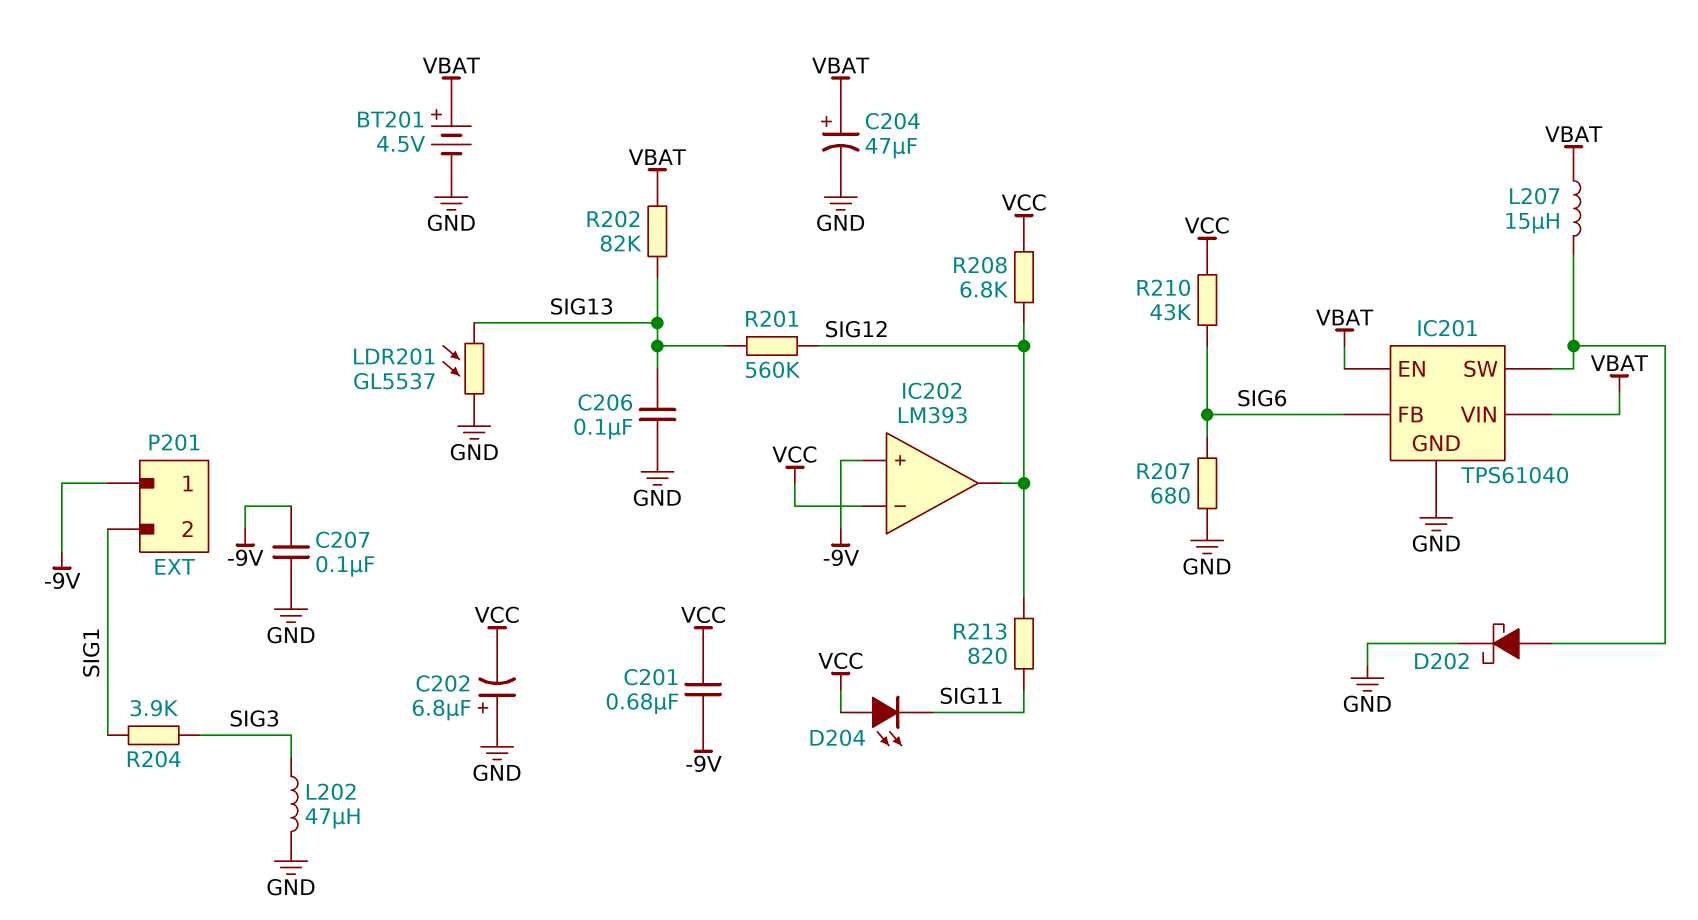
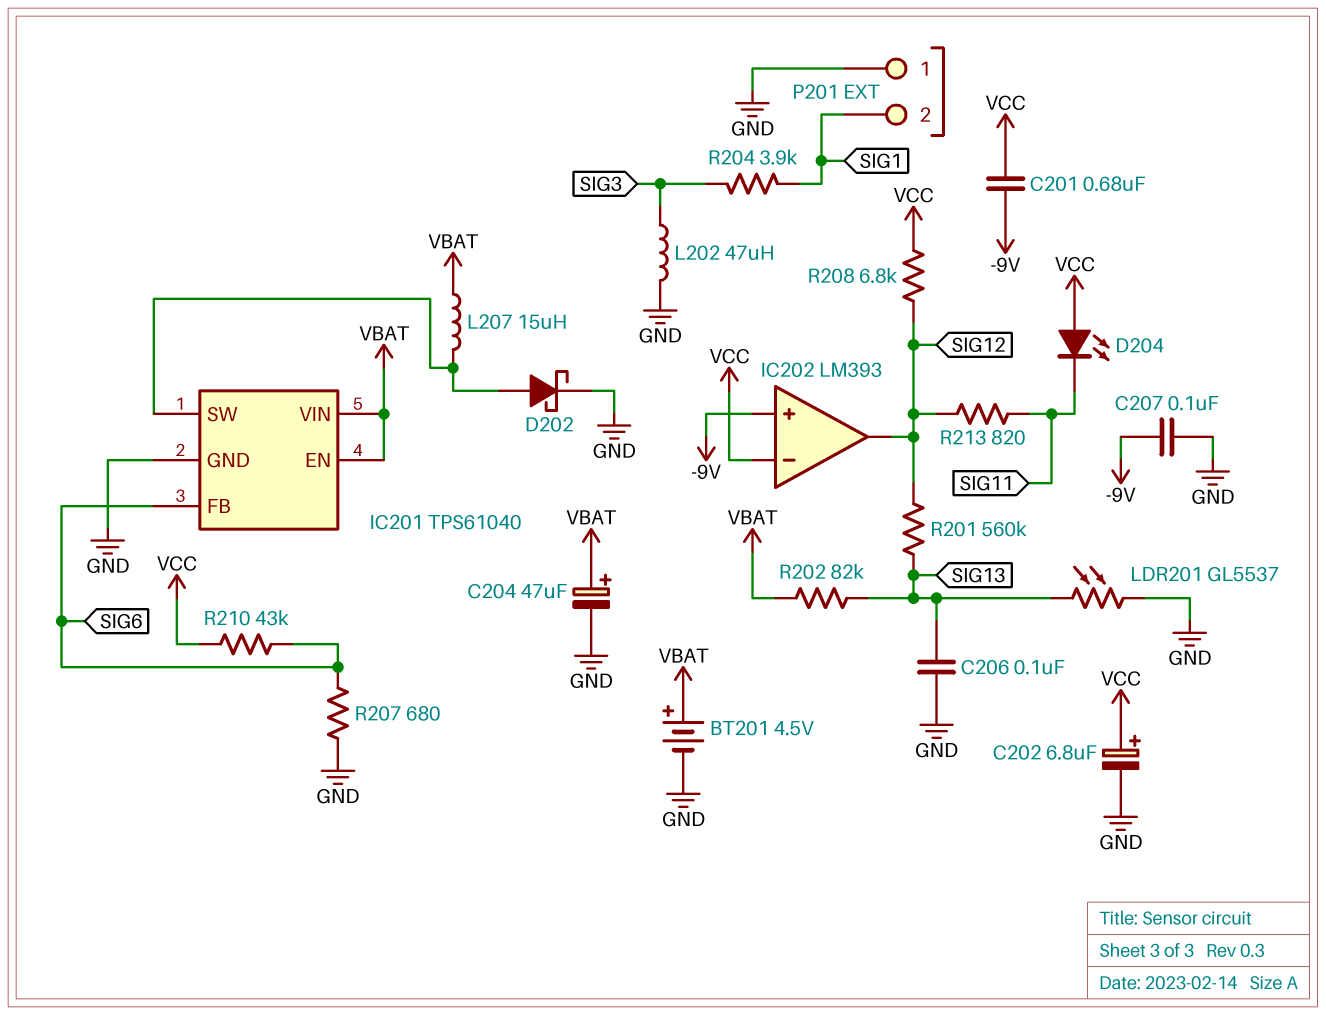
C202: 6.8uF (plus GND, minus VCC) -> 6.8uF (plus VCC, minus GND)
P201 pin 1: -9V -> GND

